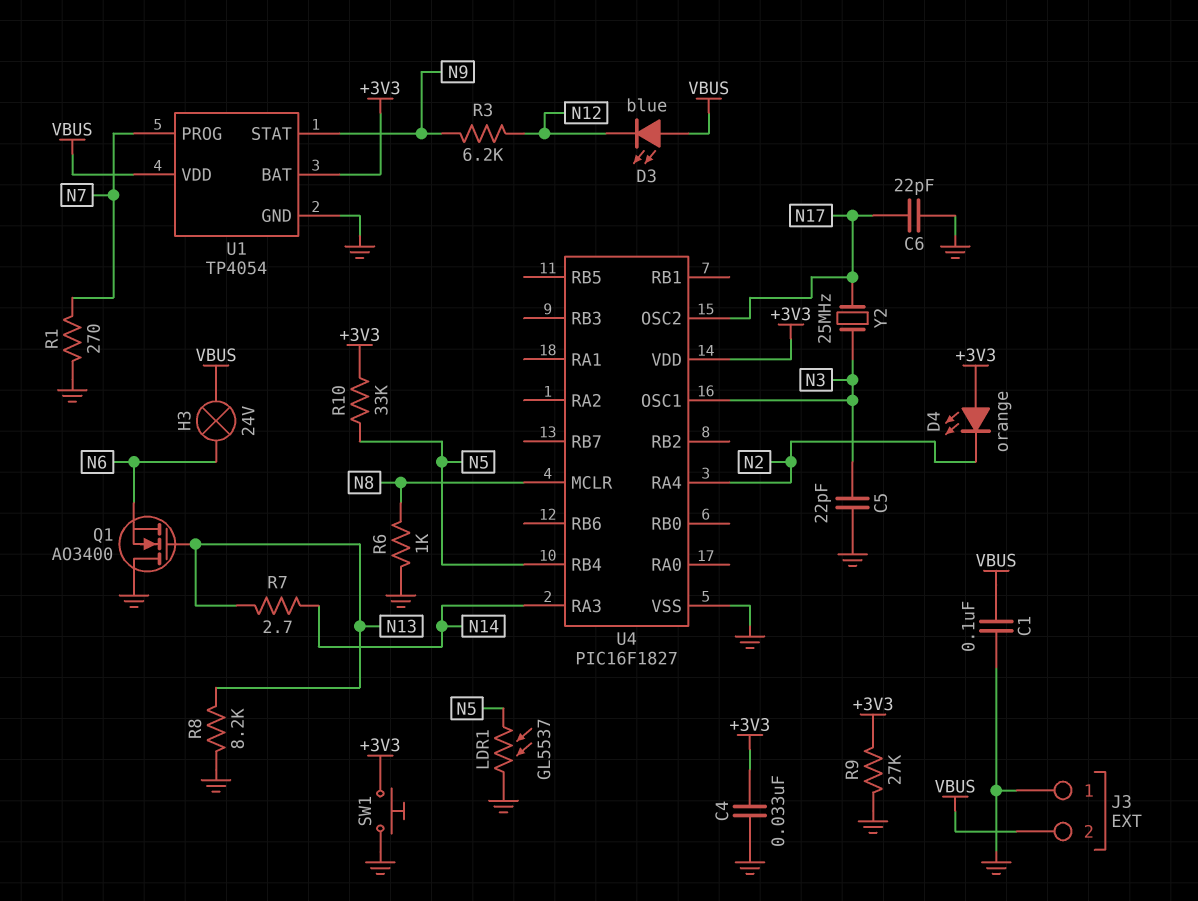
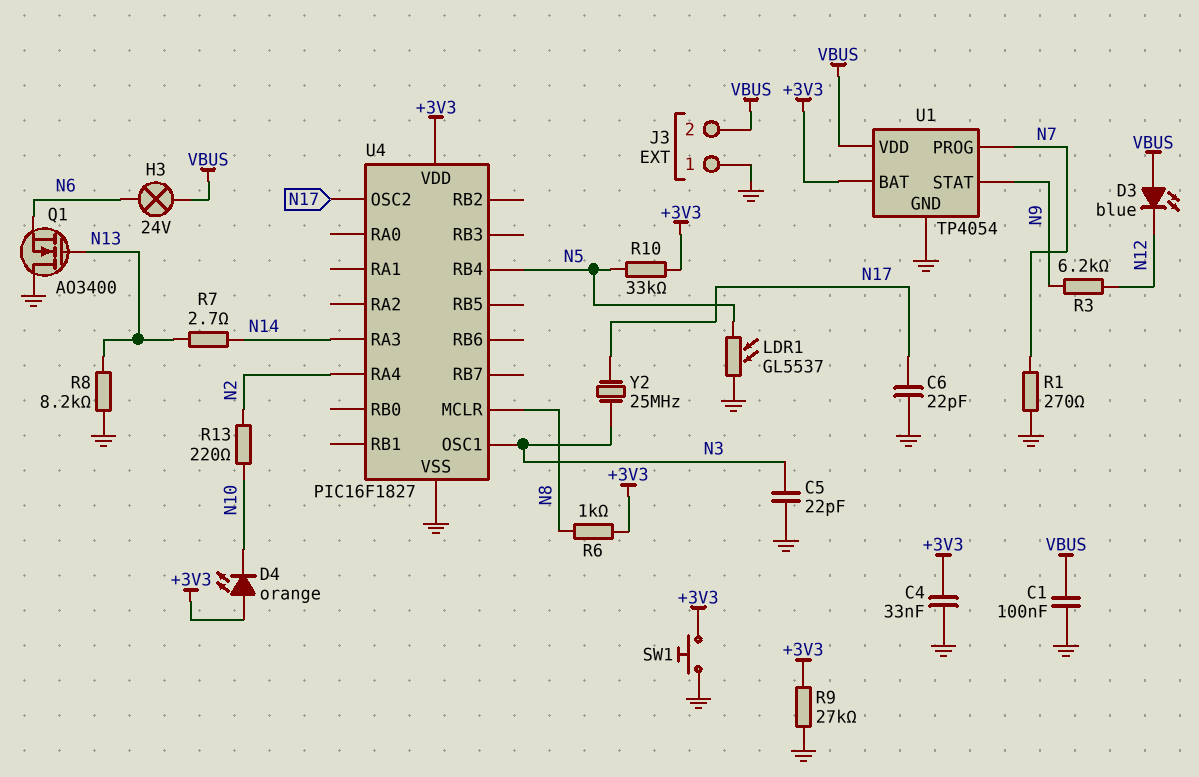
D4: LED orange (A +3V3, K N2) -> LED orange (A +3V3, K N10)
R6: 1k (GND, N8) -> 1k (+3V3, N8)
R13: none -> 220 (N2, N10)

